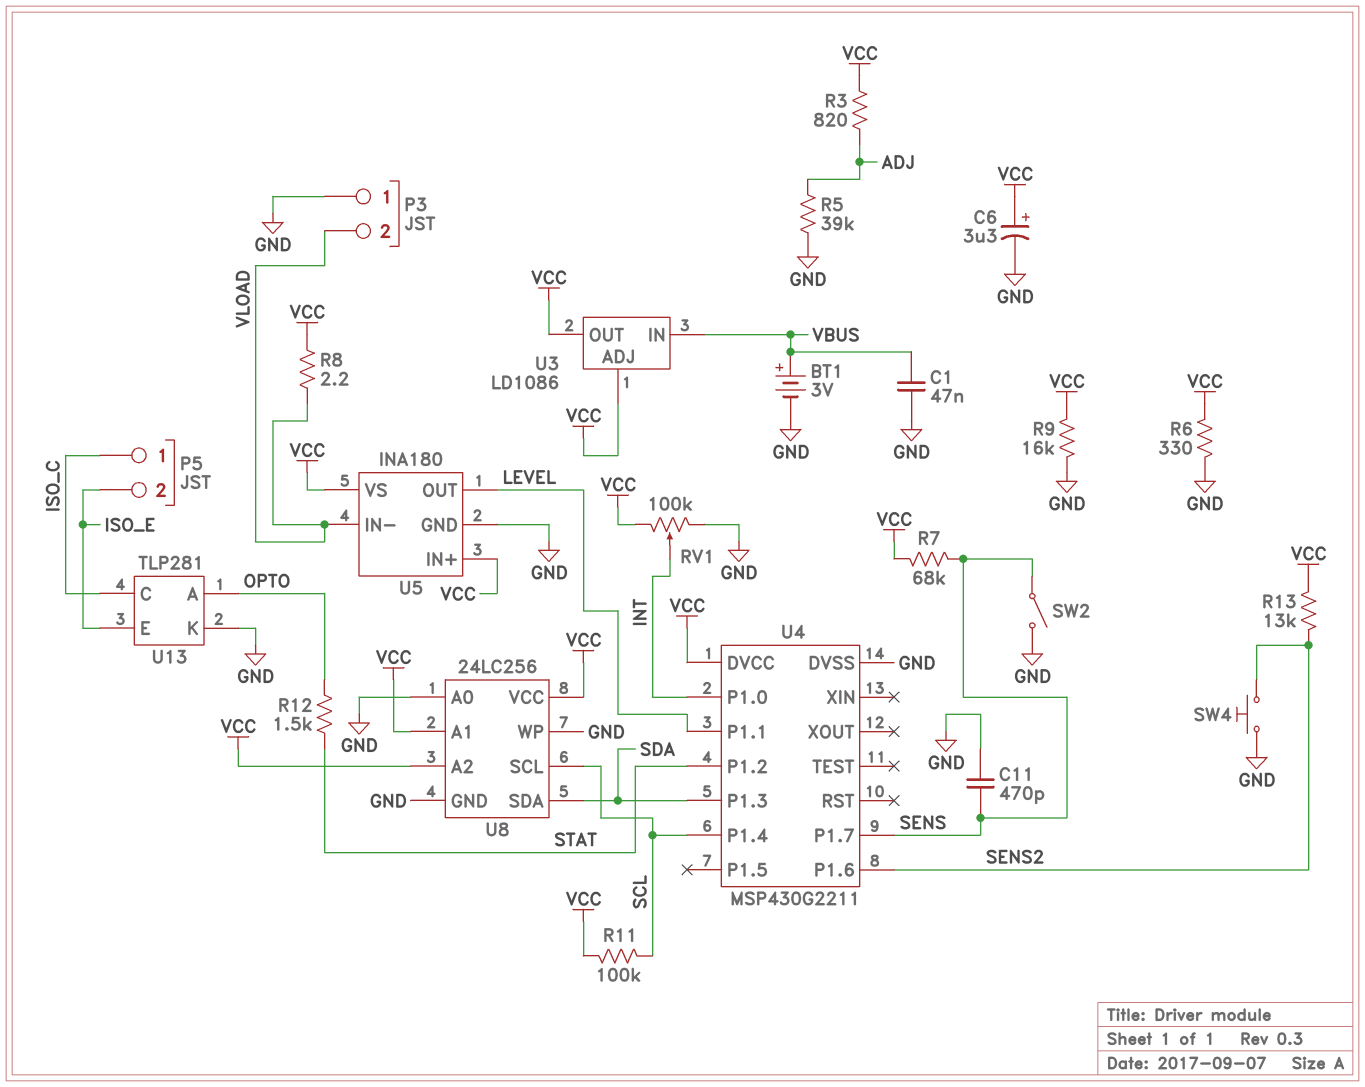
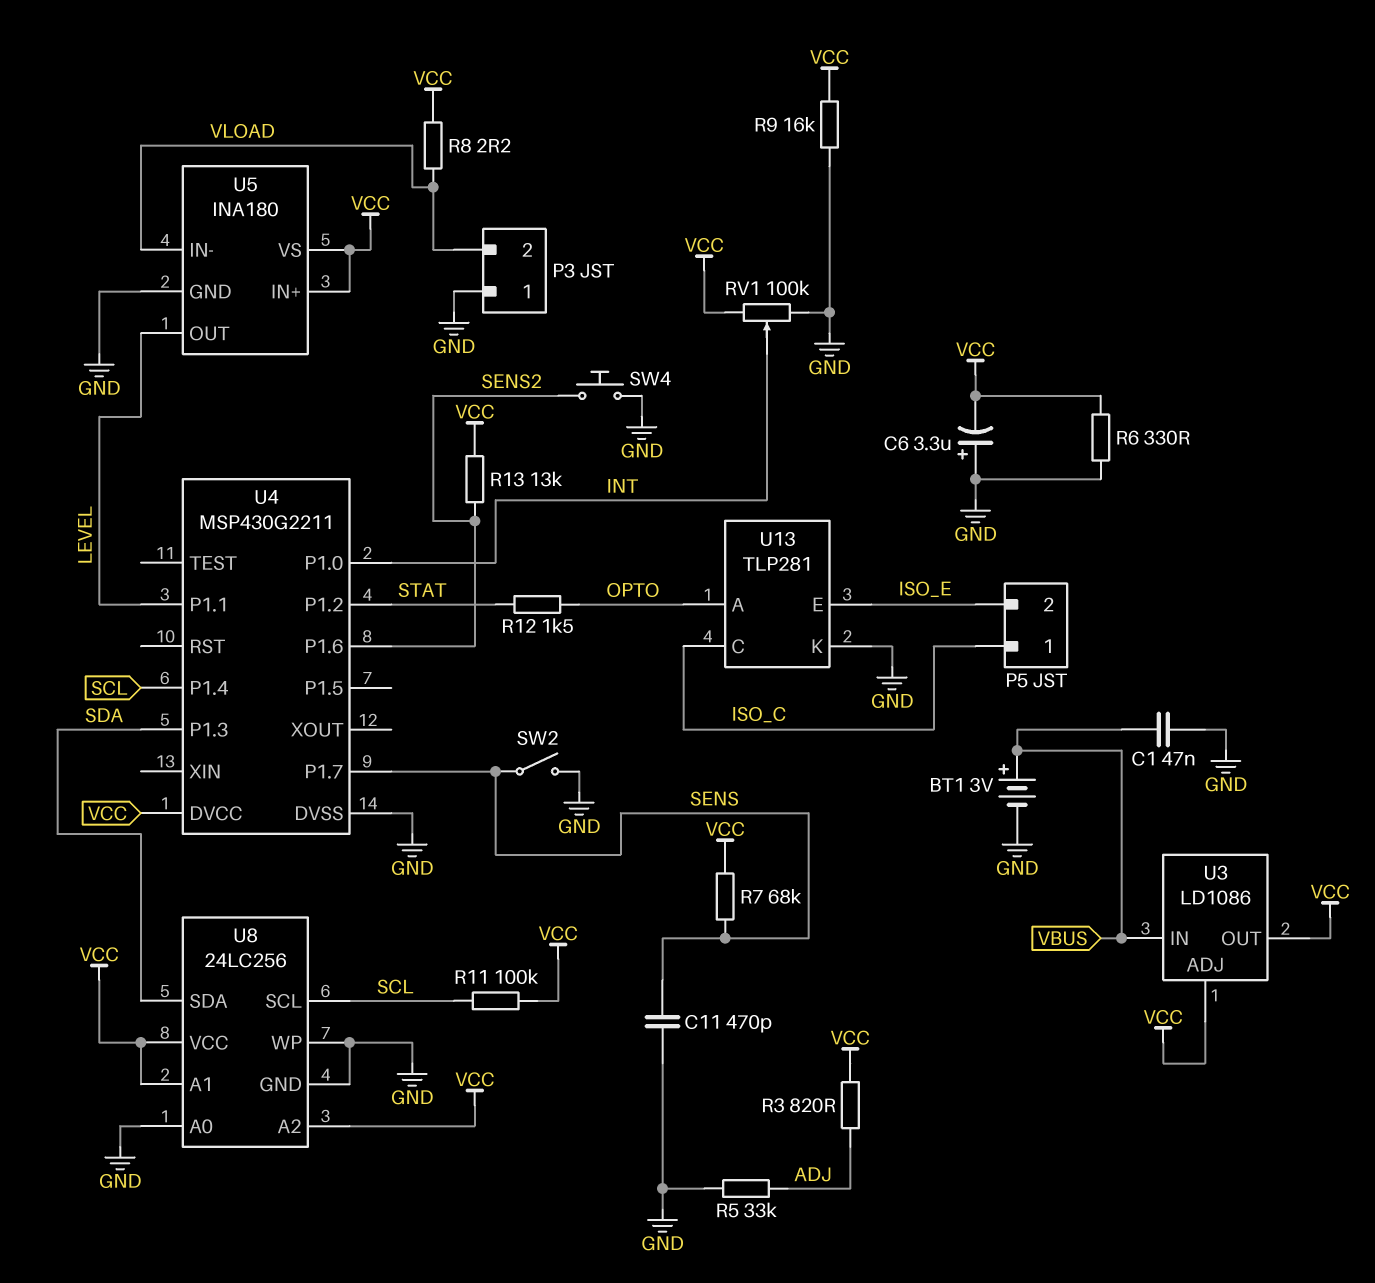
C6: 3.3uF (plus VCC, minus GND) -> 3.3uF (plus GND, minus VCC)
R5: 39k (ADJ, GND) -> 33k (ADJ, GND)

